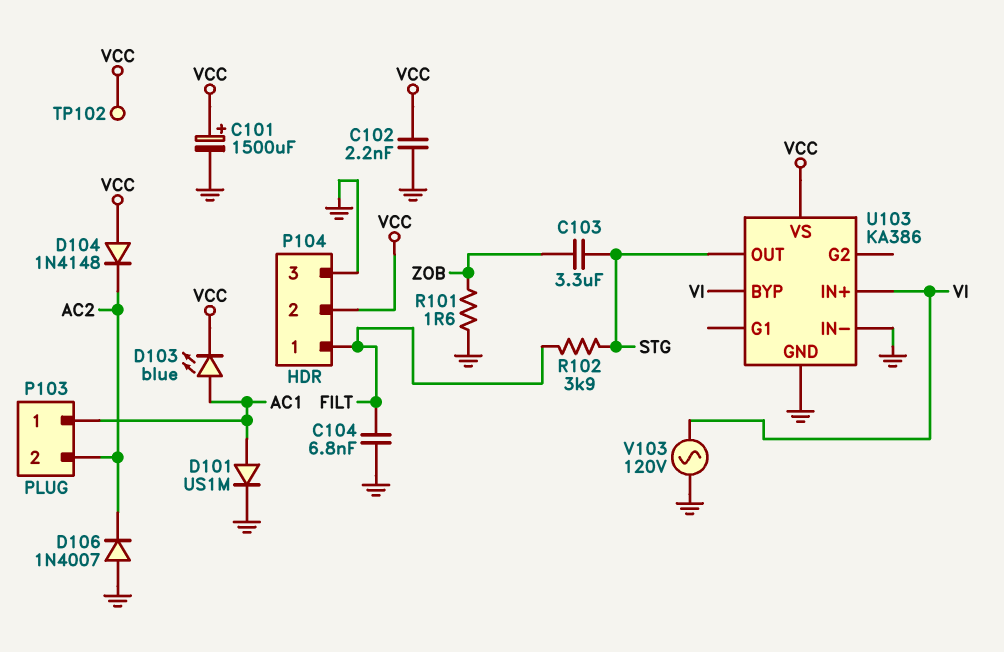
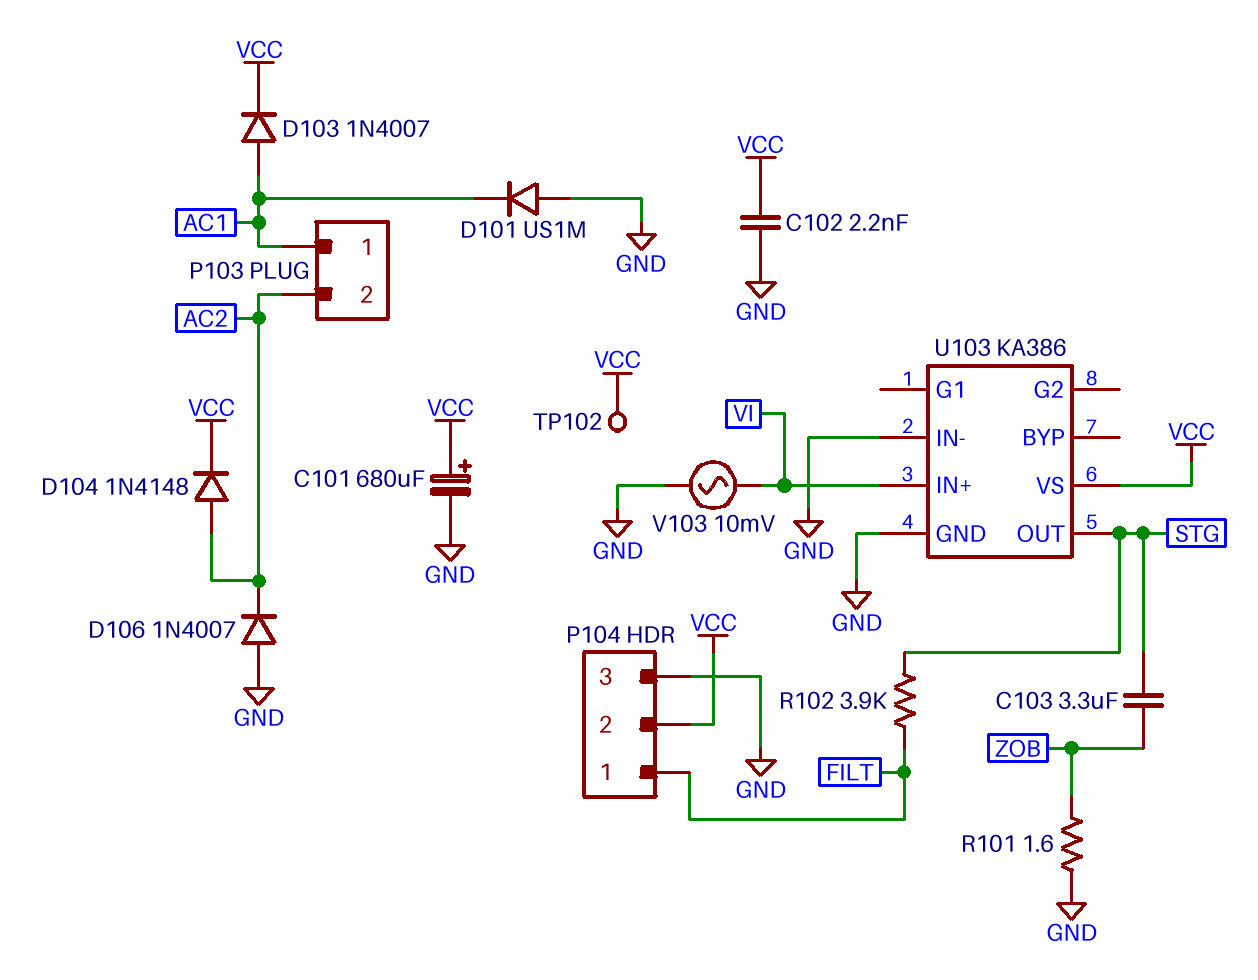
C101: 1500uF (plus VCC, minus GND) -> 680uF (plus VCC, minus GND)
C104: 6.8nF (FILT, GND) -> none
D101: diode US1M (A AC1, K GND) -> diode US1M (A GND, K AC1)
D103: LED blue (A AC1, K VCC) -> diode 1N4007 (A AC1, K VCC)
D104: diode 1N4148 (A VCC, K AC2) -> diode 1N4148 (A AC2, K VCC)
U103 pin BYP: VI -> none
V103: AC 120V (GND, VI) -> AC 10mV (GND, VI)

